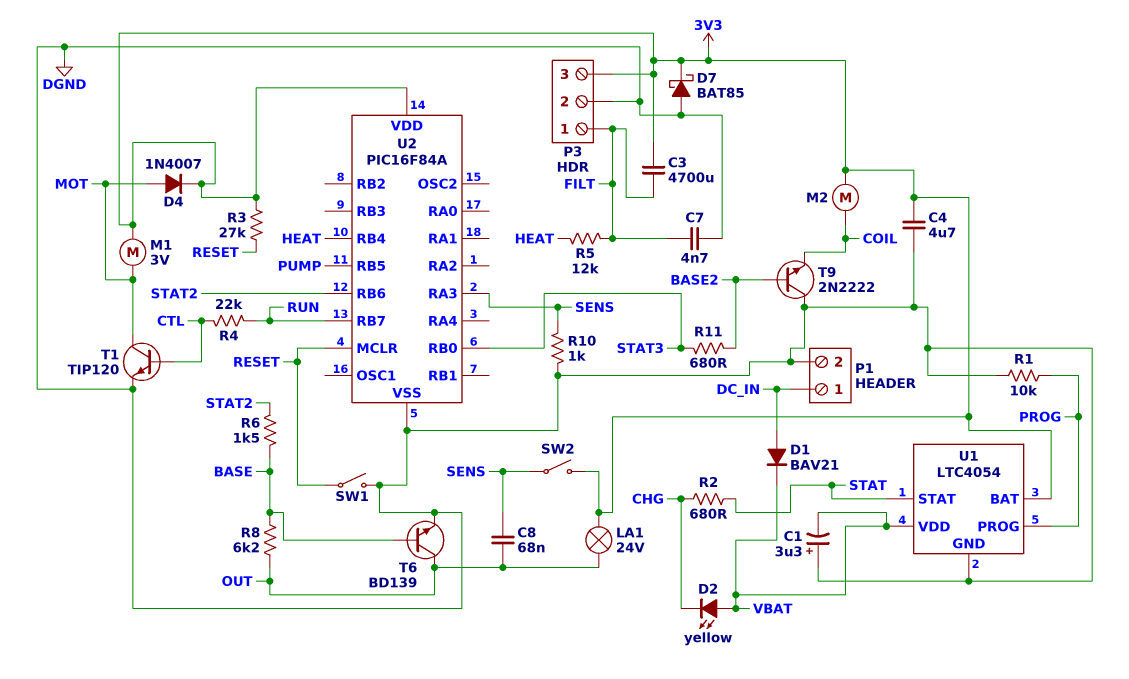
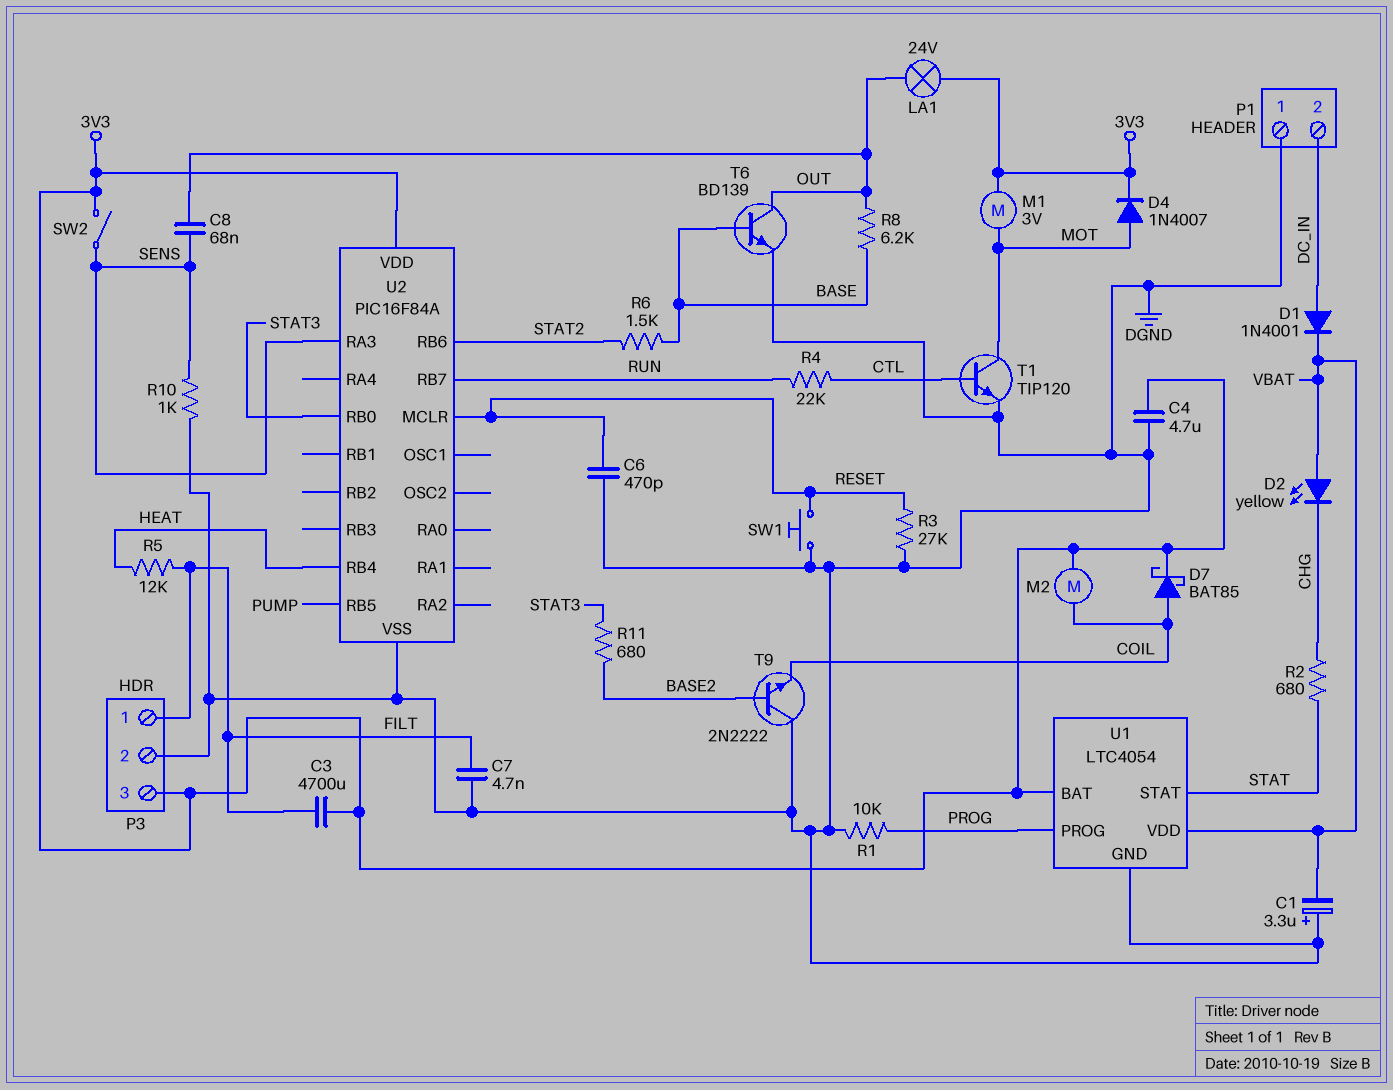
C6: none -> 470pF (DGND, RESET)
D1: diode BAV21 (A DC_IN, K VBAT) -> diode 1N4001 (A DC_IN, K VBAT)
D7: schottky BAT85 (A DGND, K 3V3) -> schottky BAT85 (A COIL, K 3V3)
P1 pin 1: DC_IN -> DGND
P1 pin 2: DGND -> DC_IN
R3: 27k (3V3, RESET) -> 27k (DGND, RESET)
SW1: switch (DGND, RESET) -> button (DGND, RESET)

